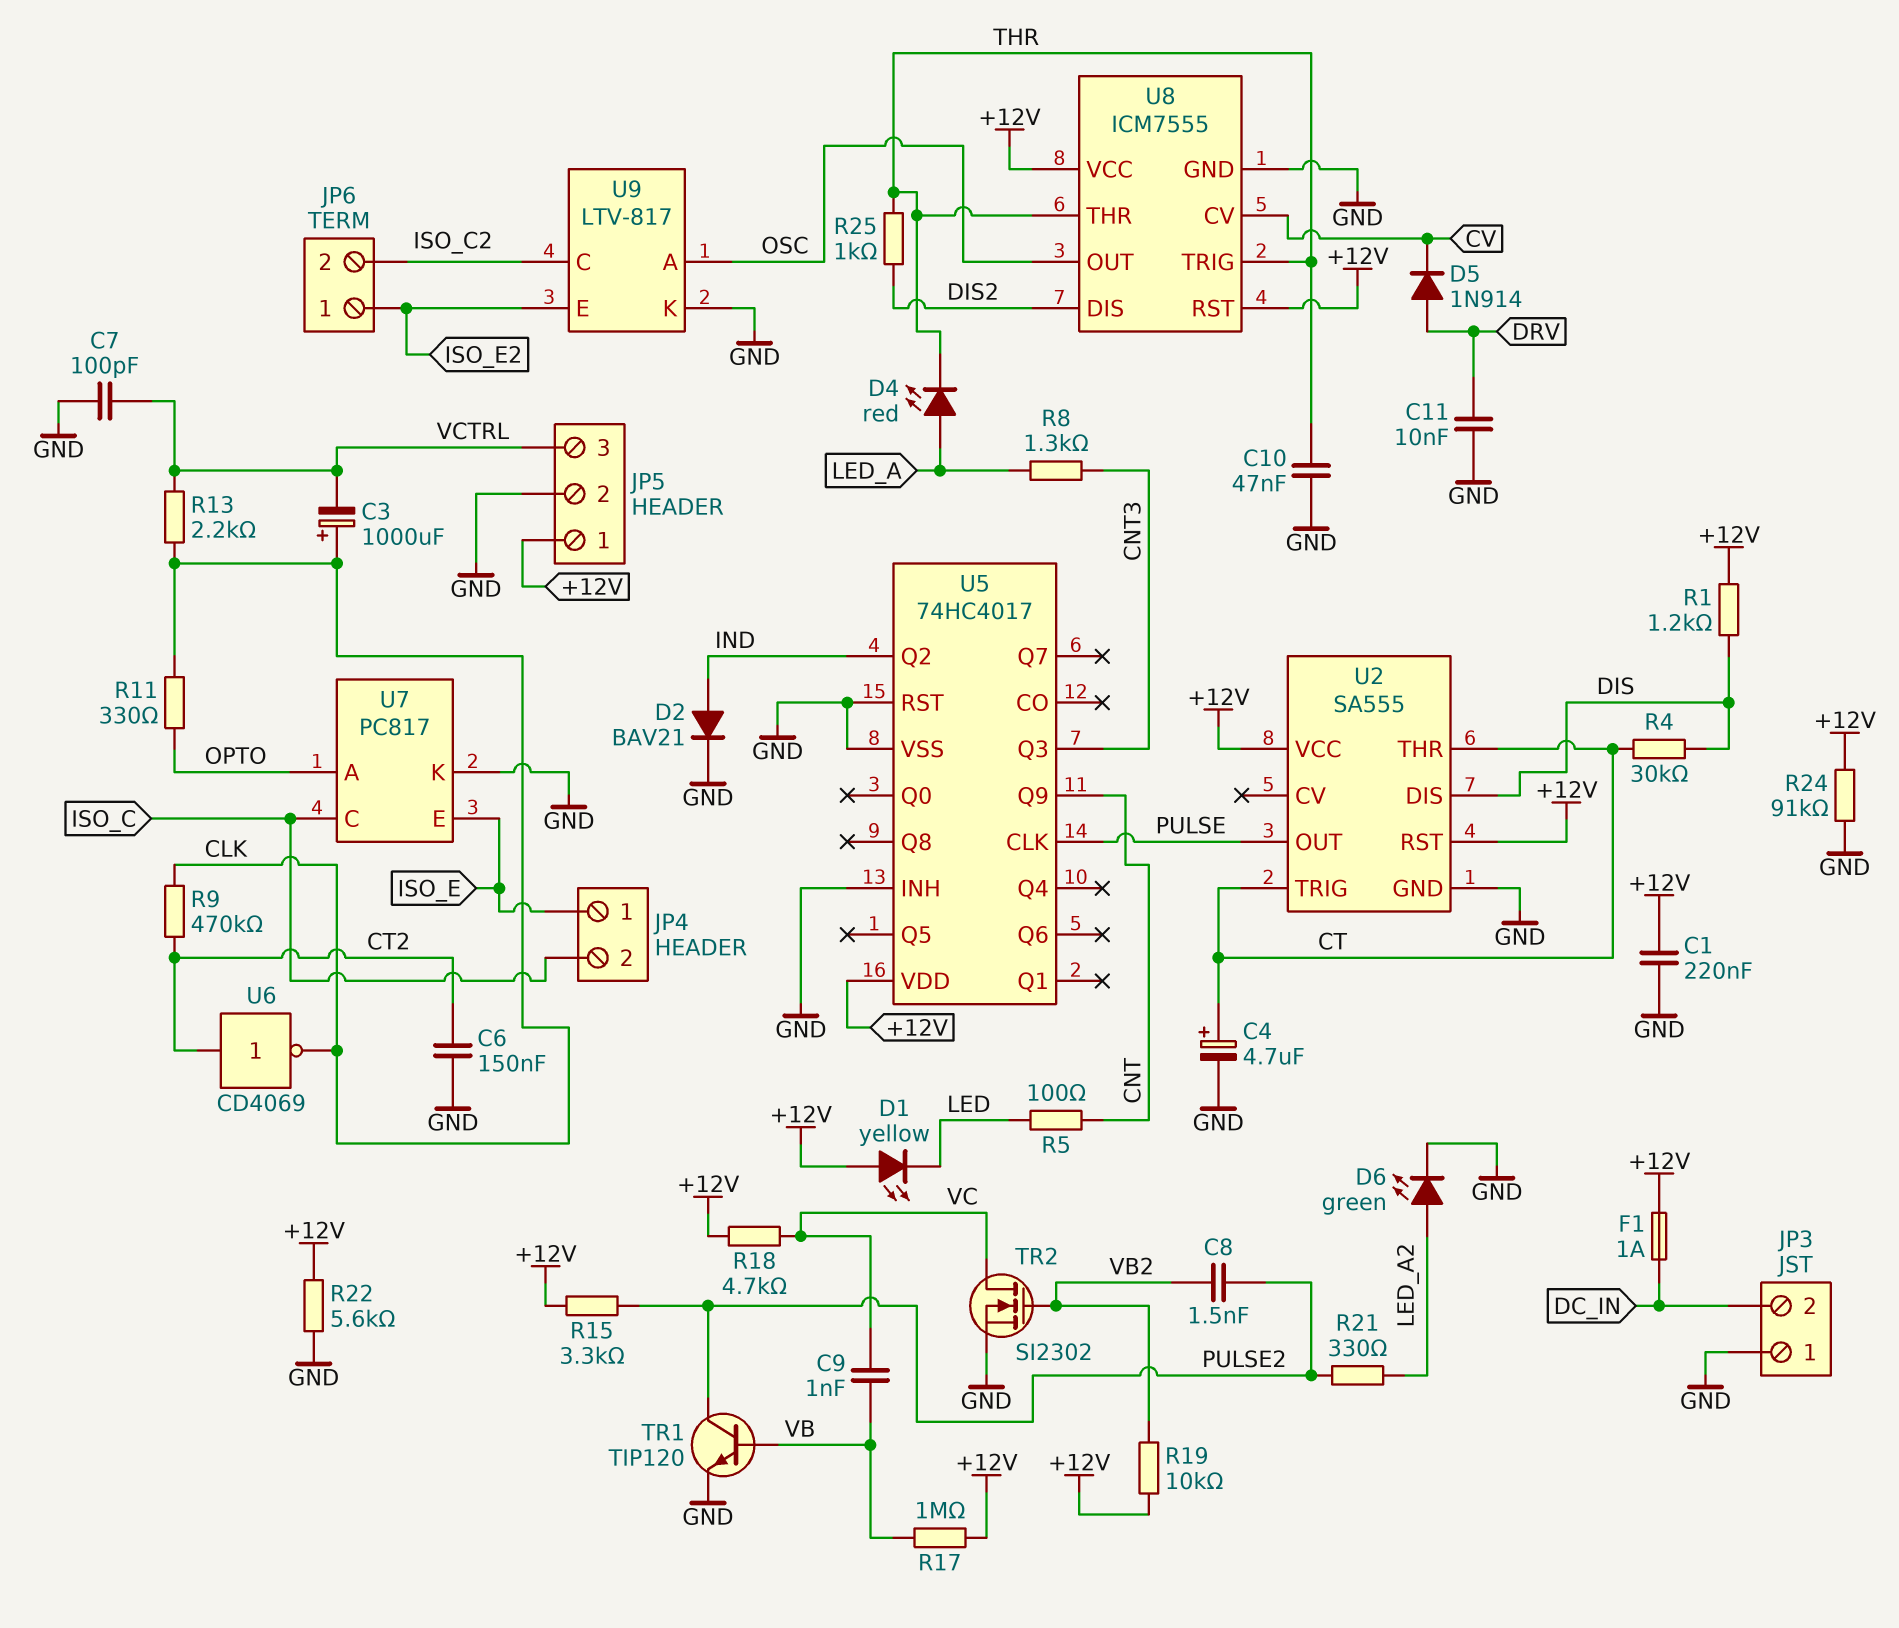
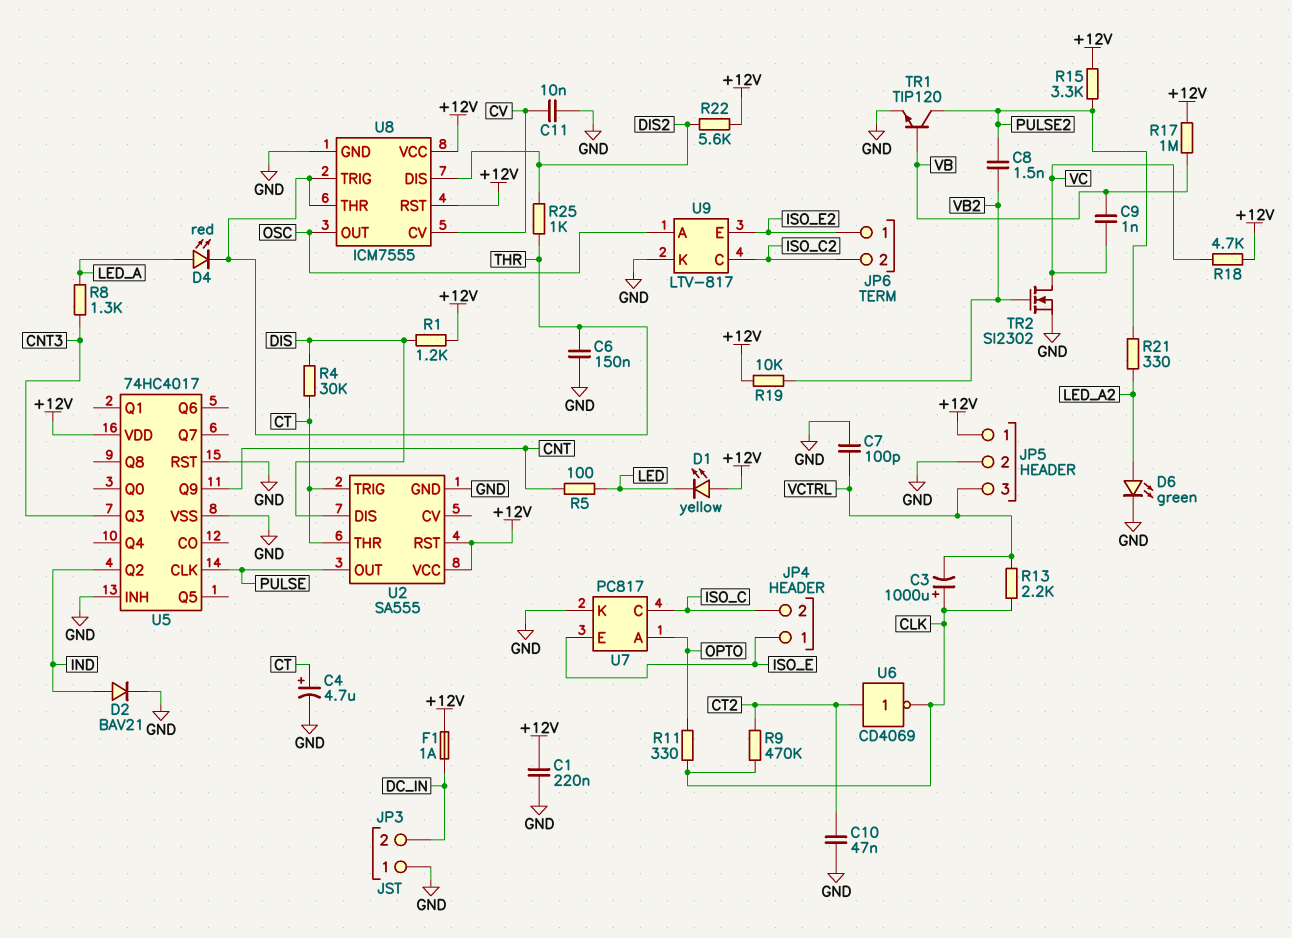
C6: 150nF (CT2, GND) -> 150nF (GND, THR)
C10: 47nF (GND, THR) -> 47nF (CT2, GND)
C11: 10nF (DRV, GND) -> 10nF (CV, GND)
D5: diode 1N914 (A DRV, K CV) -> none
R22: 5.6k (+12V, GND) -> 5.6k (+12V, DIS2)
R24: 91k (+12V, GND) -> none

